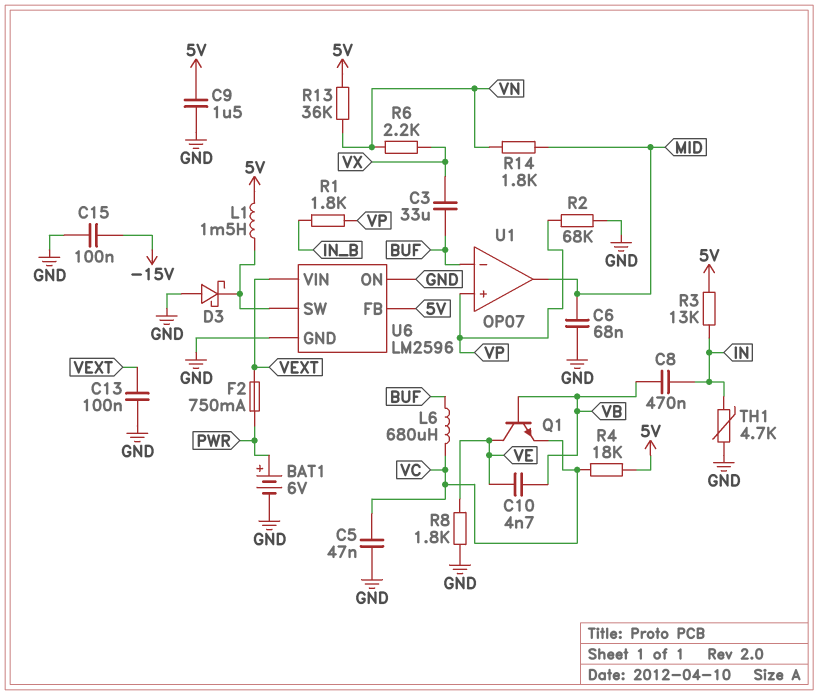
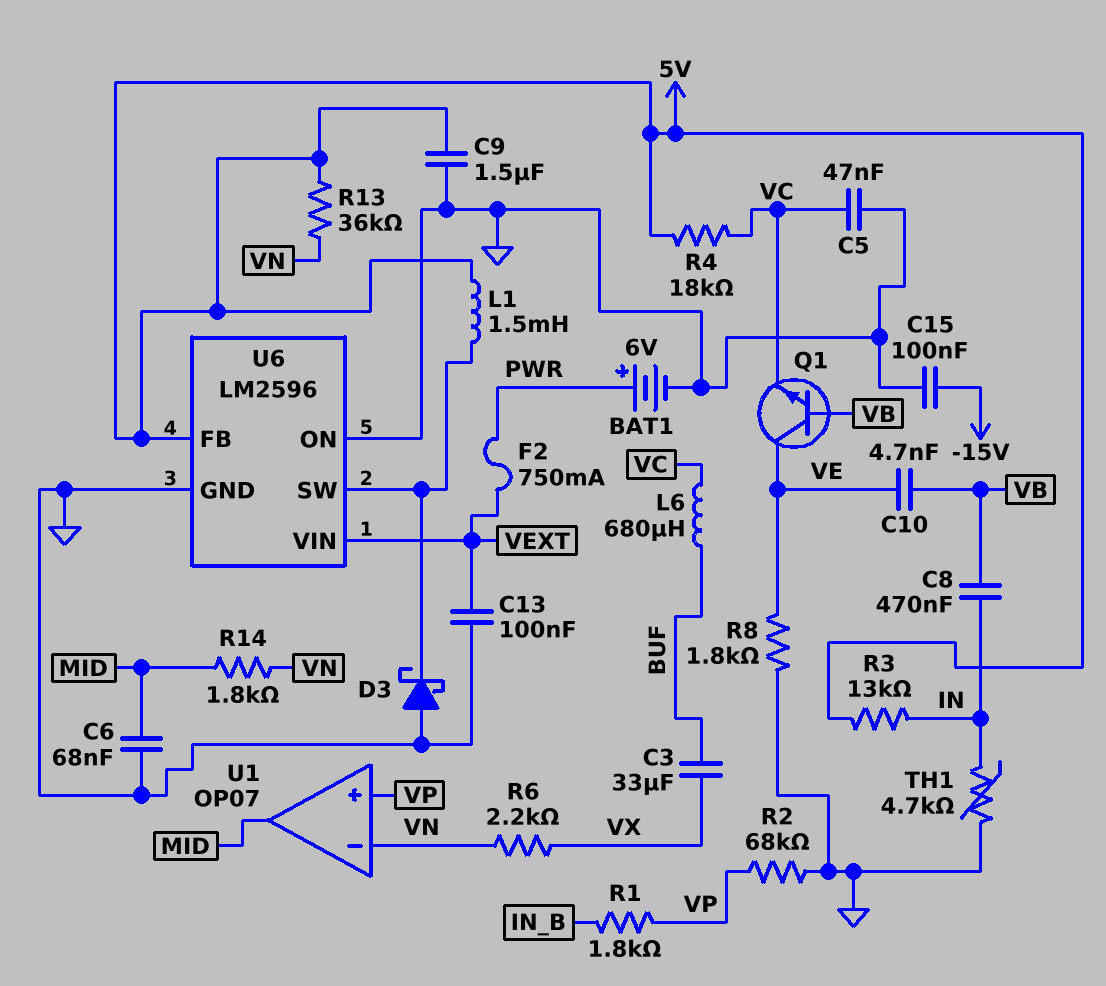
U1 pin in-: BUF -> VN

